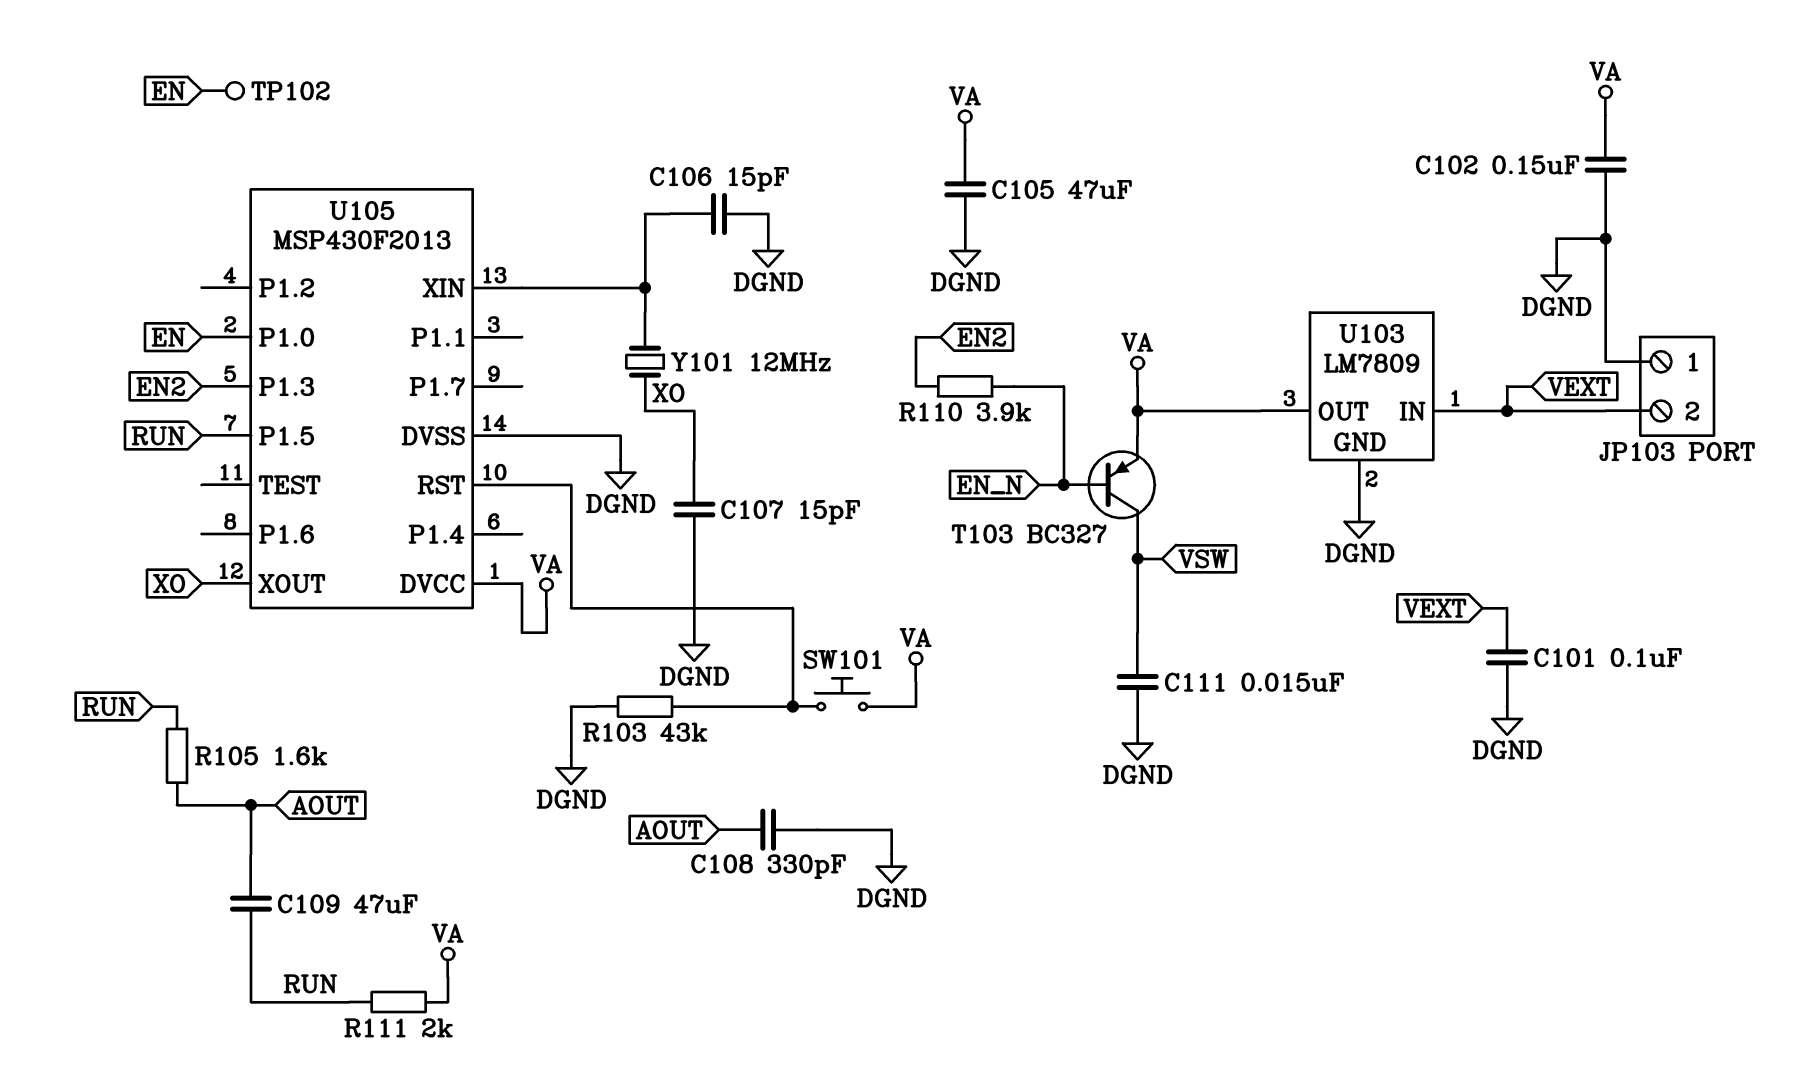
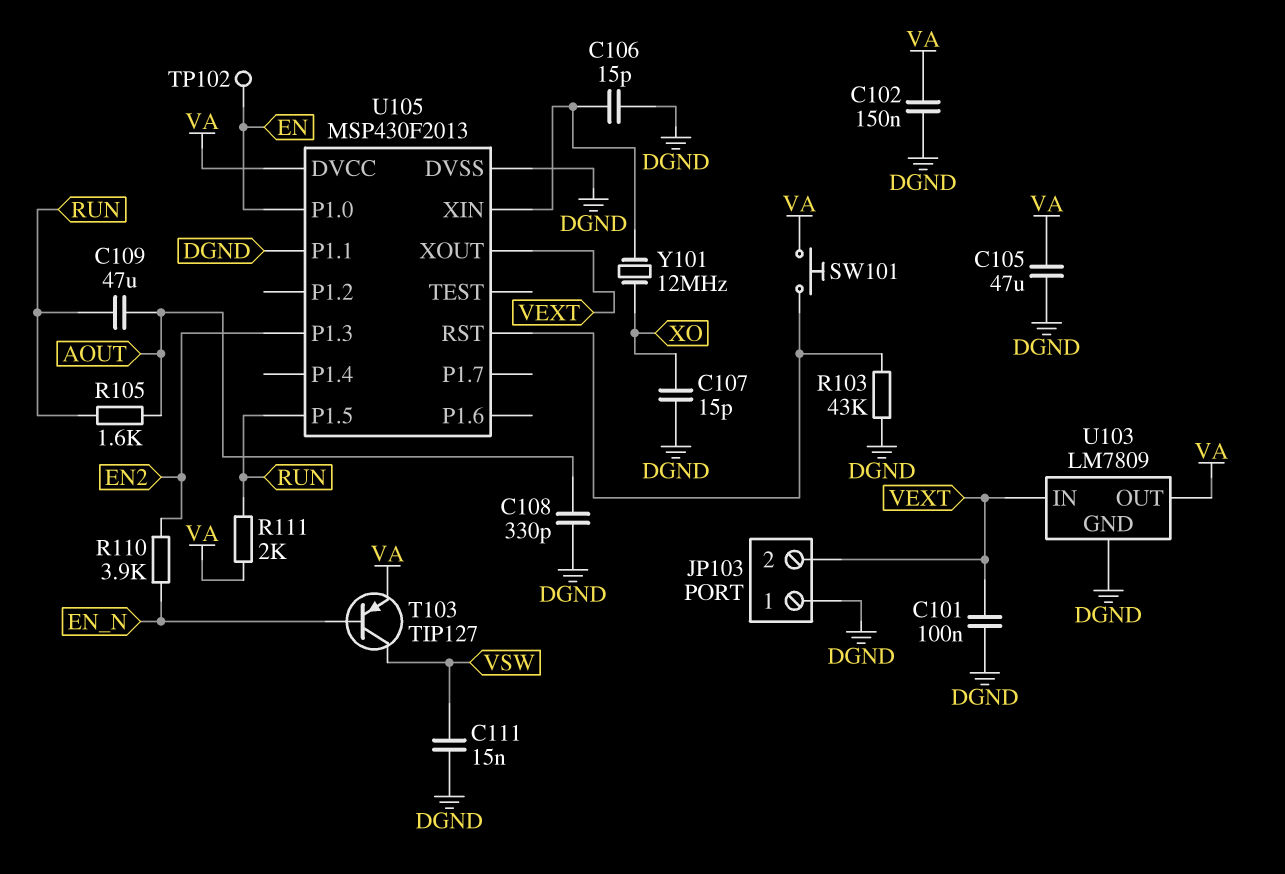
T103: PNP BC327 (B EN_N, C VSW, E VA) -> PNP TIP127 (B EN_N, C VSW, E VA)
U105 pin P1.1: none -> DGND
U105 pin XOUT: XO -> VEXT

